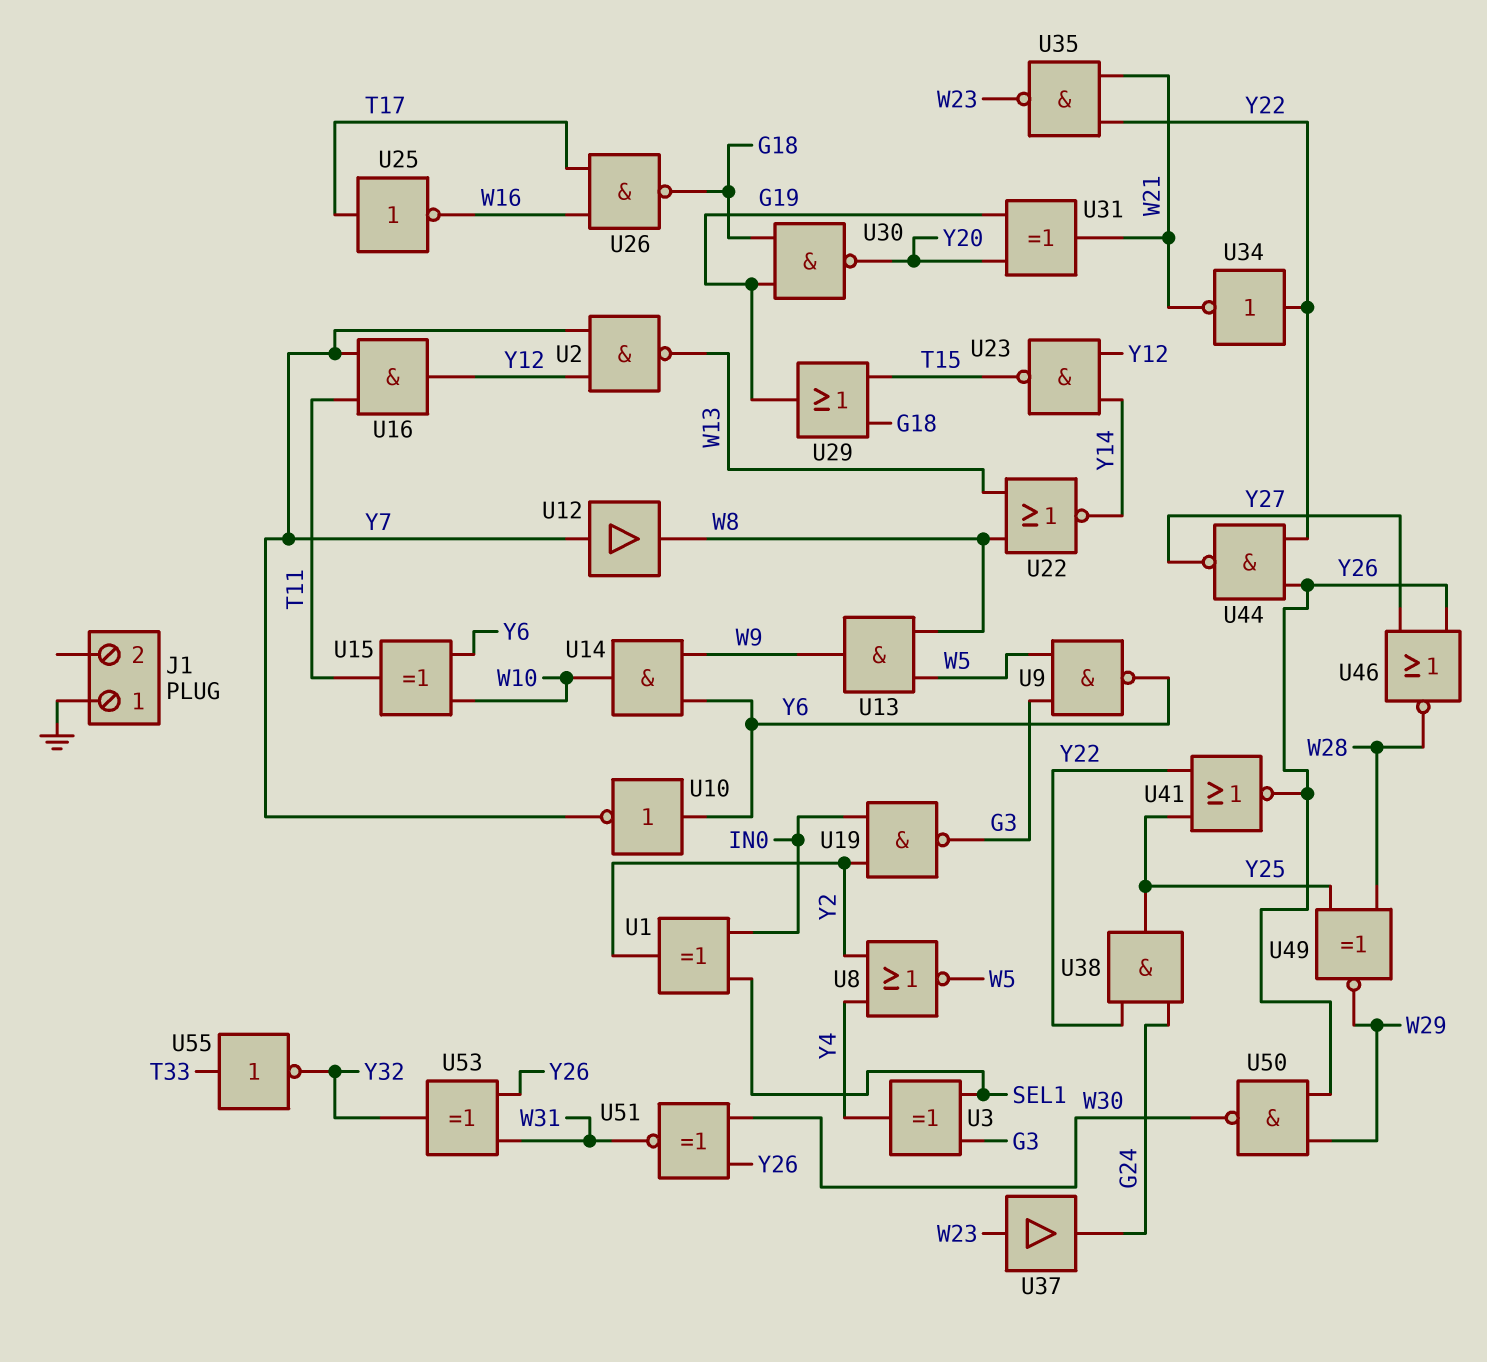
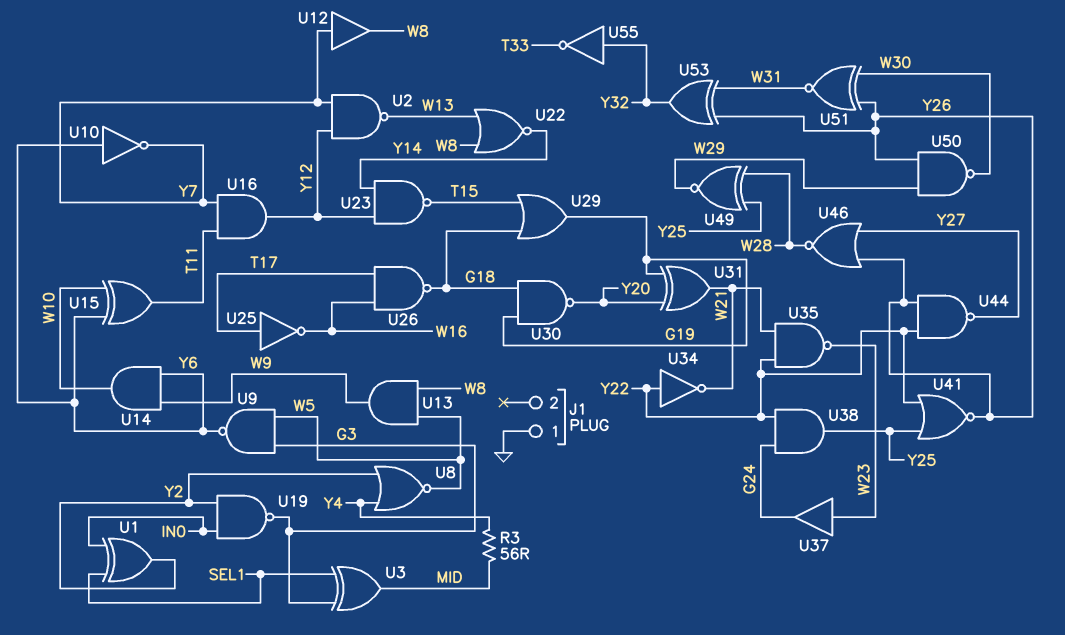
R3: none -> 56 (MID, Y4)
U3: XOR (in G3, in SEL1, out Y4) -> XOR (in G3, in SEL1, out MID)
U55: NOT (in T33, out Y32) -> NOT (in Y32, out T33)

